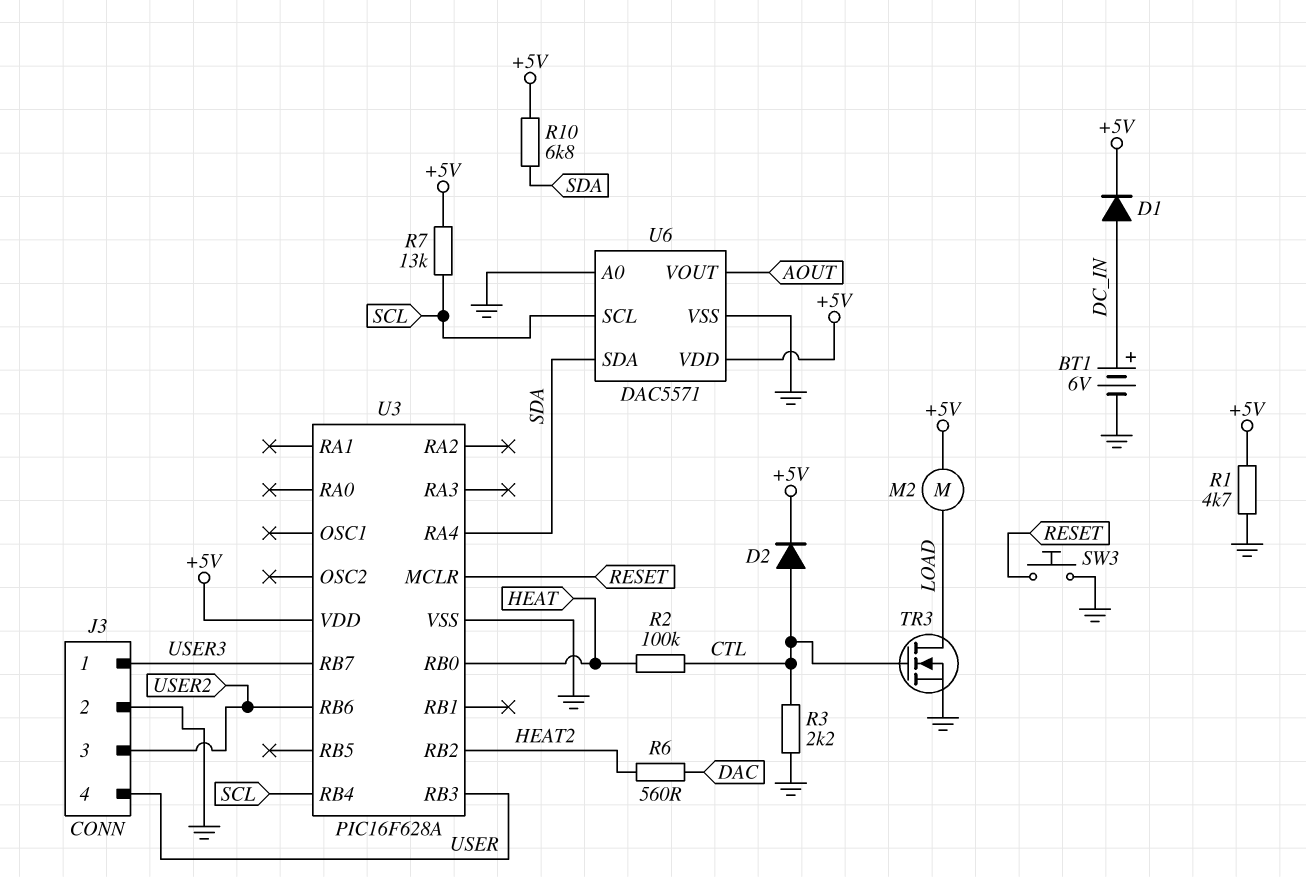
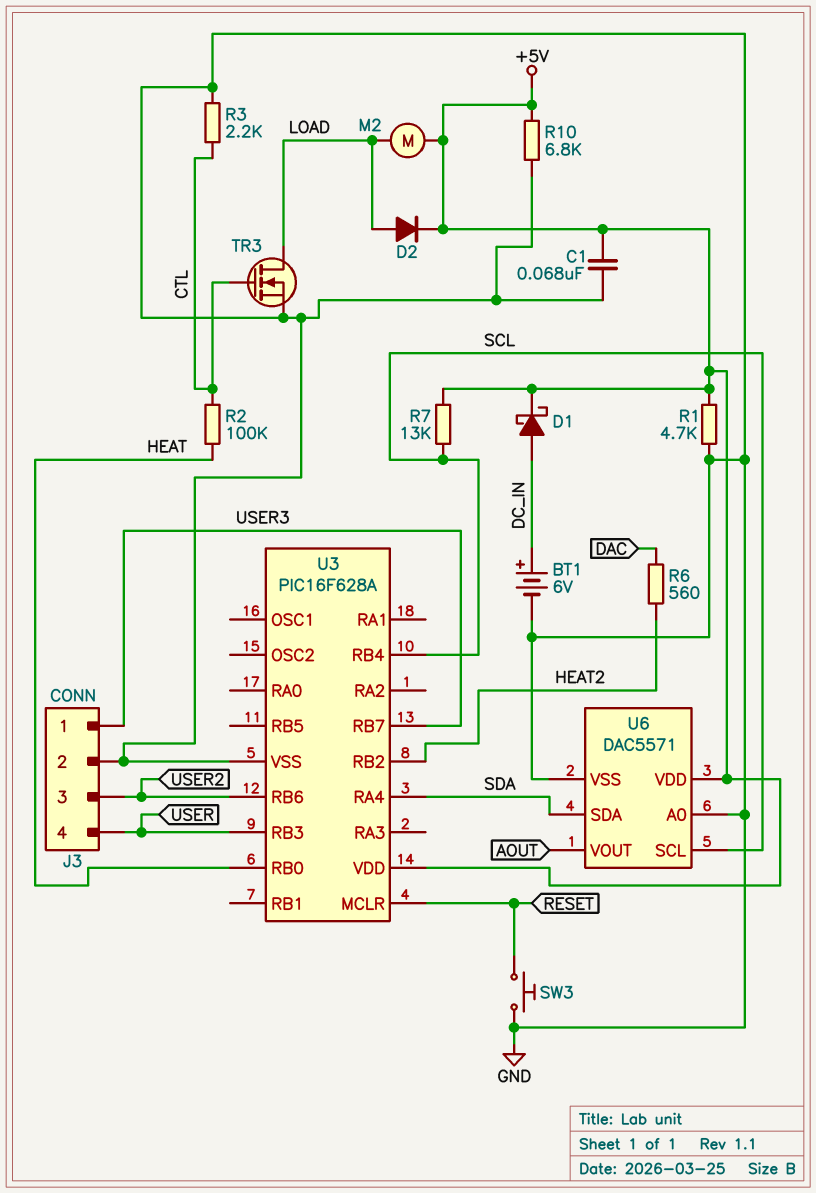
C1: none -> 68nF (+5V, GND)
D1: diode (A DC_IN, K +5V) -> schottky (A DC_IN, K +5V)
D2: diode (A CTL, K +5V) -> diode (A LOAD, K +5V)
R10: 6.8k (+5V, SDA) -> 6.8k (+5V, GND)

